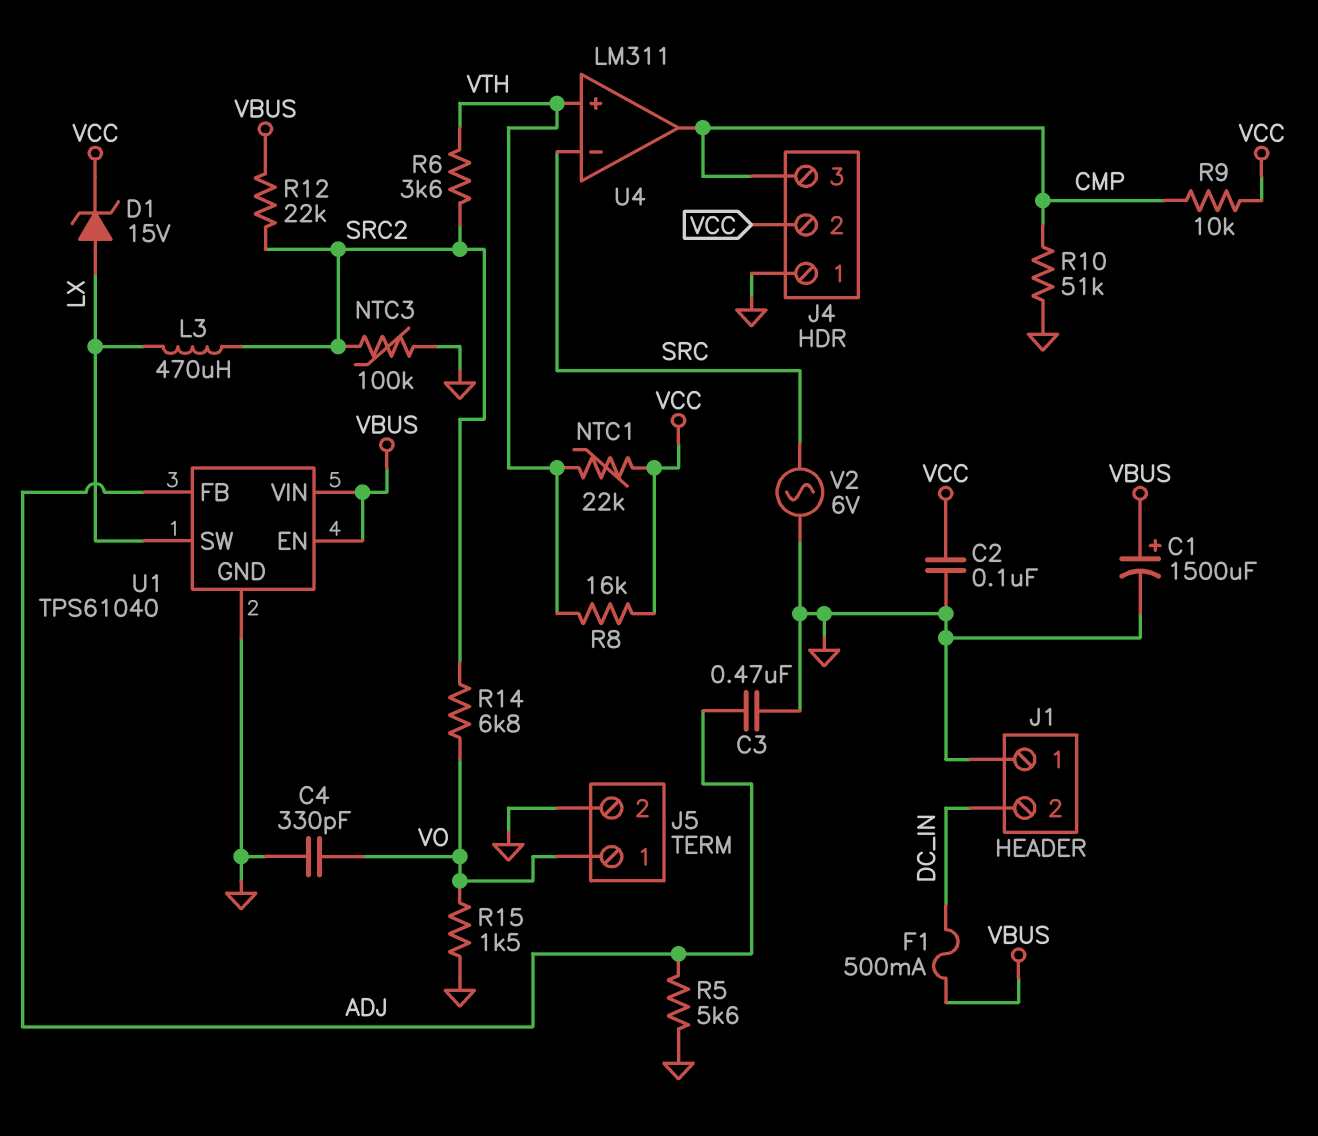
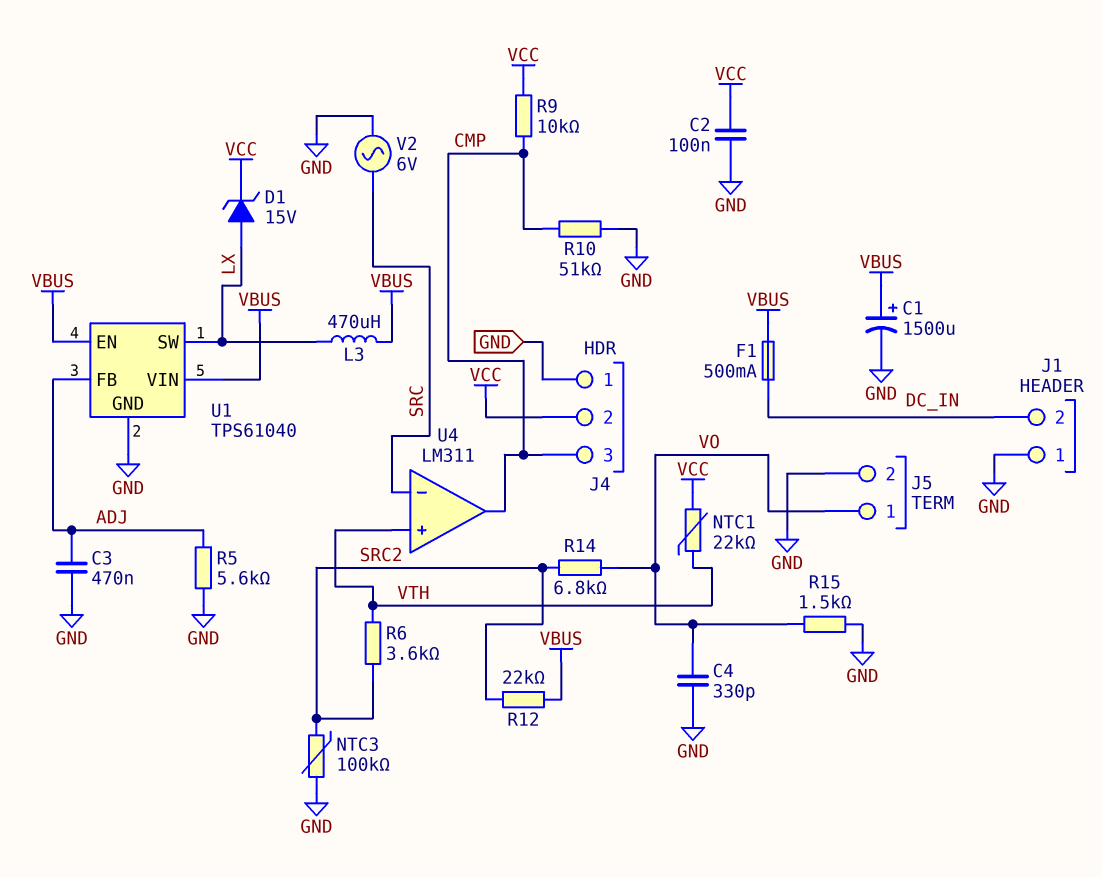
L3: 470uH (LX, SRC2) -> 470uH (LX, VBUS)
R8: 16k (VCC, VTH) -> none

